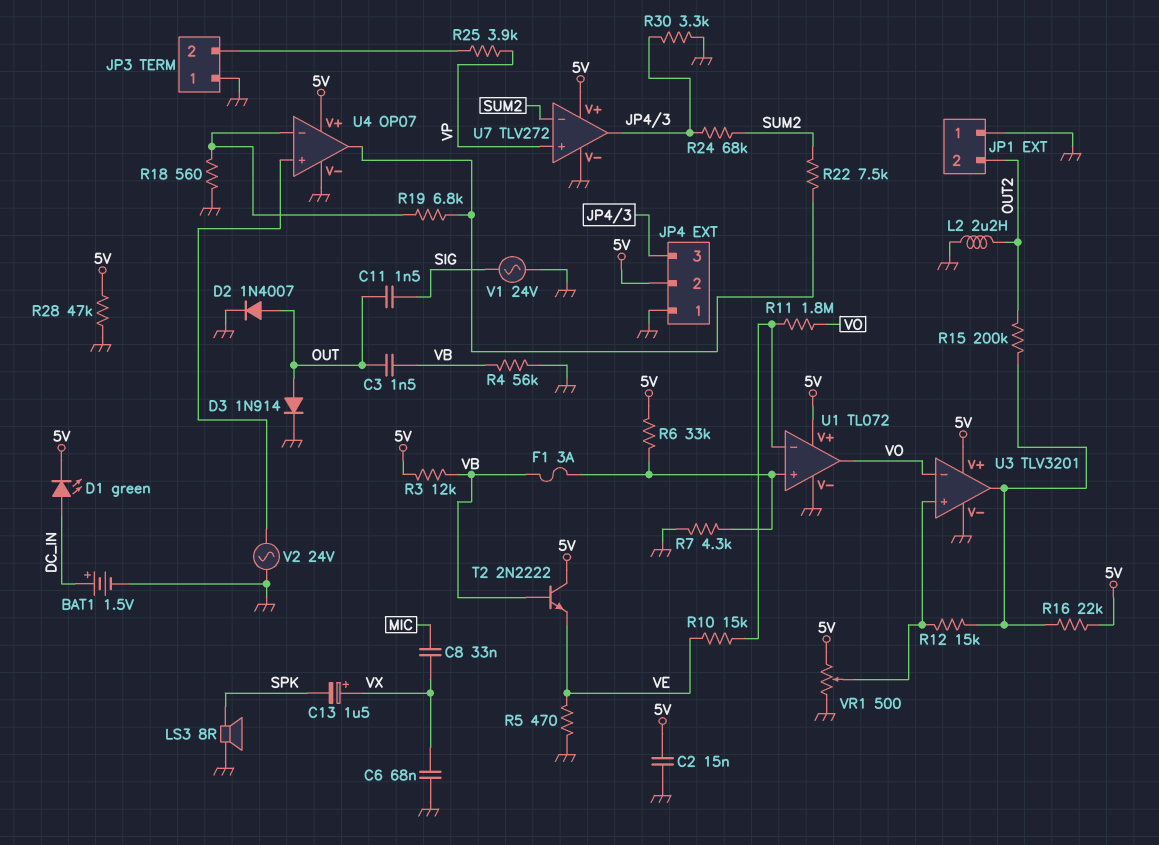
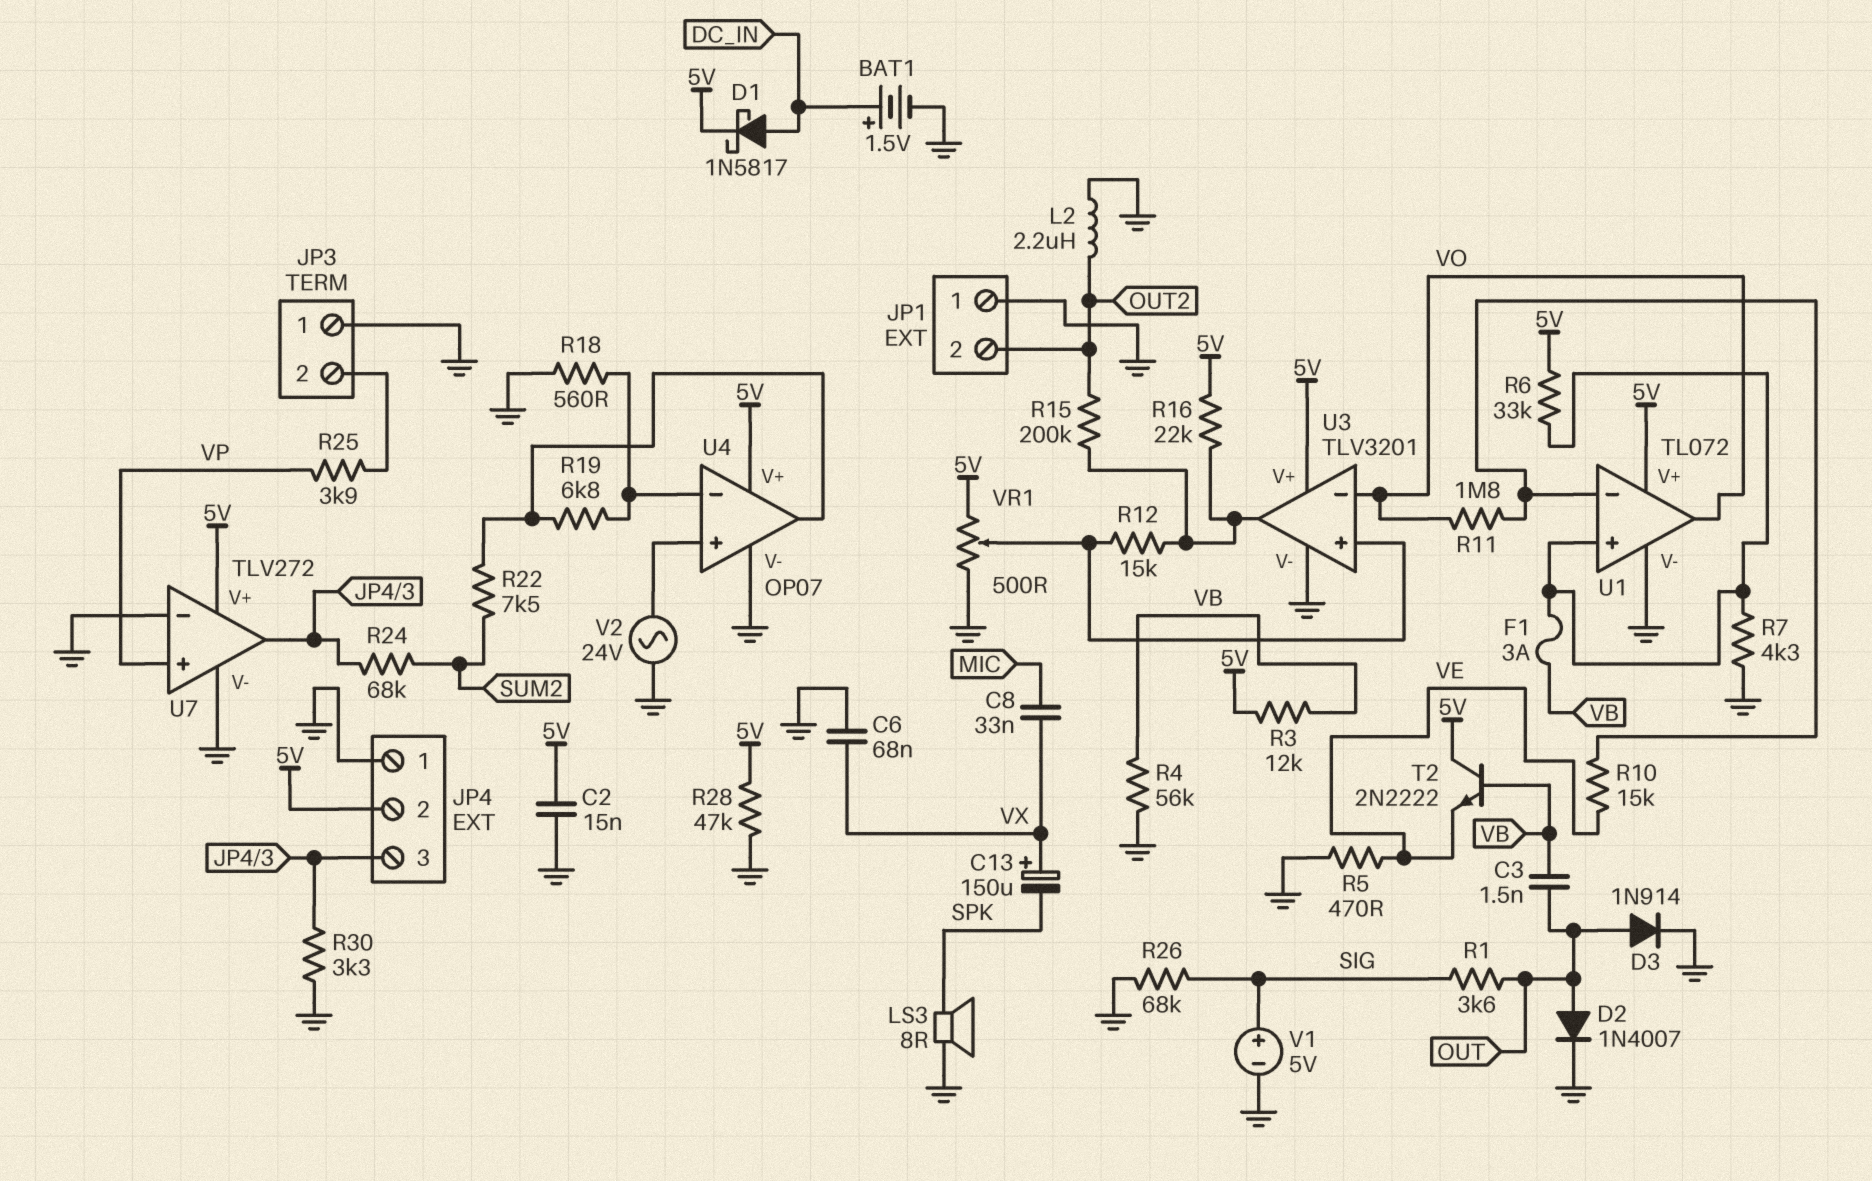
C11: 1.5nF (OUT, SIG) -> none
C13: 1.5uF (plus VX, minus SPK) -> 150uF (plus VX, minus SPK)
D1: LED green (A DC_IN, K 5V) -> schottky 1N5817 (A DC_IN, K 5V)
R1: none -> 3.6k (OUT, SIG)
R26: none -> 68k (GND, SIG)
U7 pin in-: SUM2 -> GND
V1: AC 24V (GND, SIG) -> 5V (plus SIG, minus GND)

